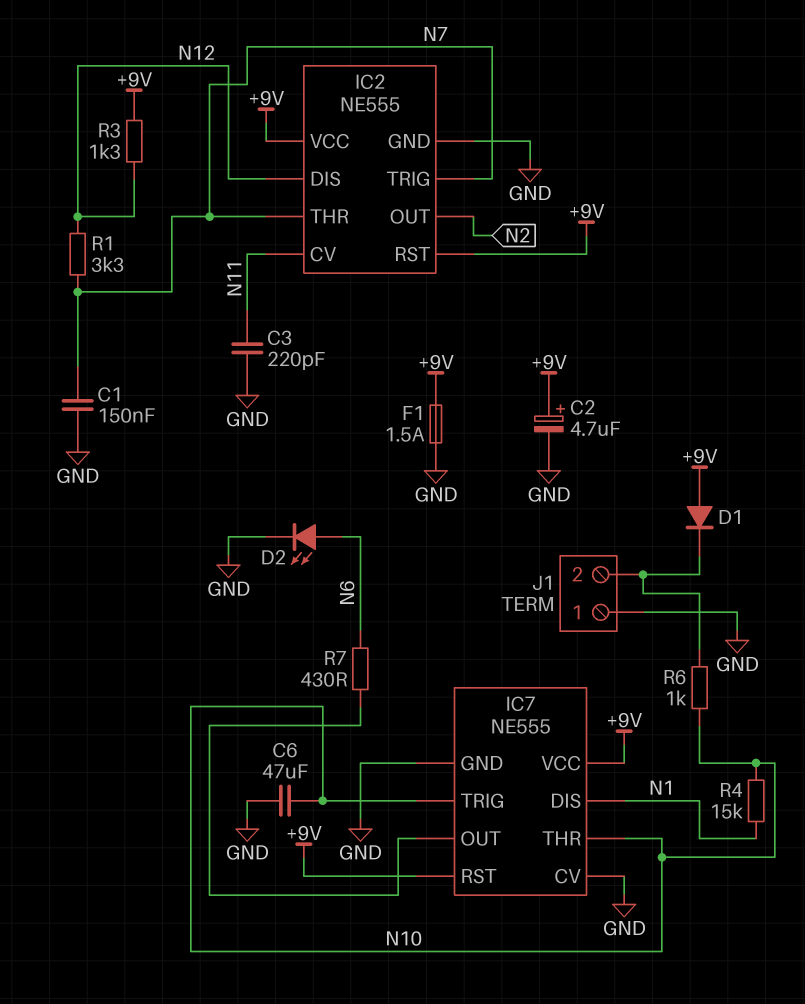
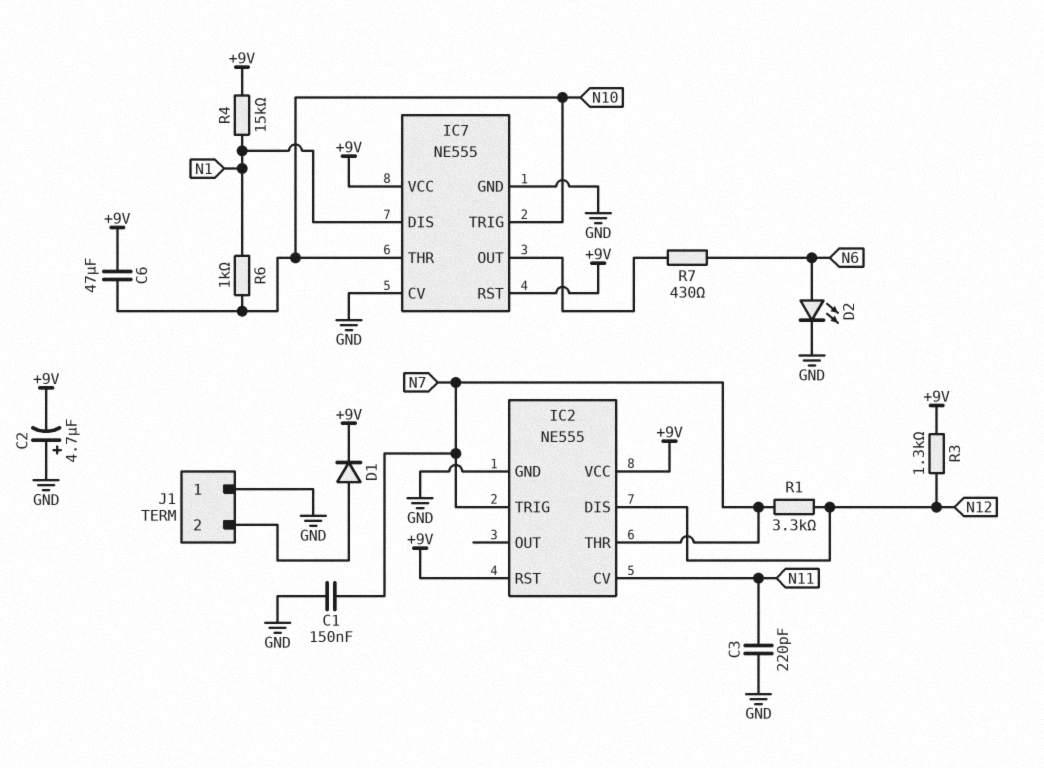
C2: 4.7uF (plus +9V, minus GND) -> 4.7uF (plus GND, minus +9V)
C6: 47uF (GND, N10) -> 47uF (+9V, N10)
D1: diode (A +9V, K J1/2) -> diode (A J1/2, K +9V)
F1: 1.5A (+9V, GND) -> none
IC2 pin OUT: N2 -> none
R4: 15k (N1, N10) -> 15k (+9V, N1)
R6: 1k (J1/2, N10) -> 1k (N1, N10)

